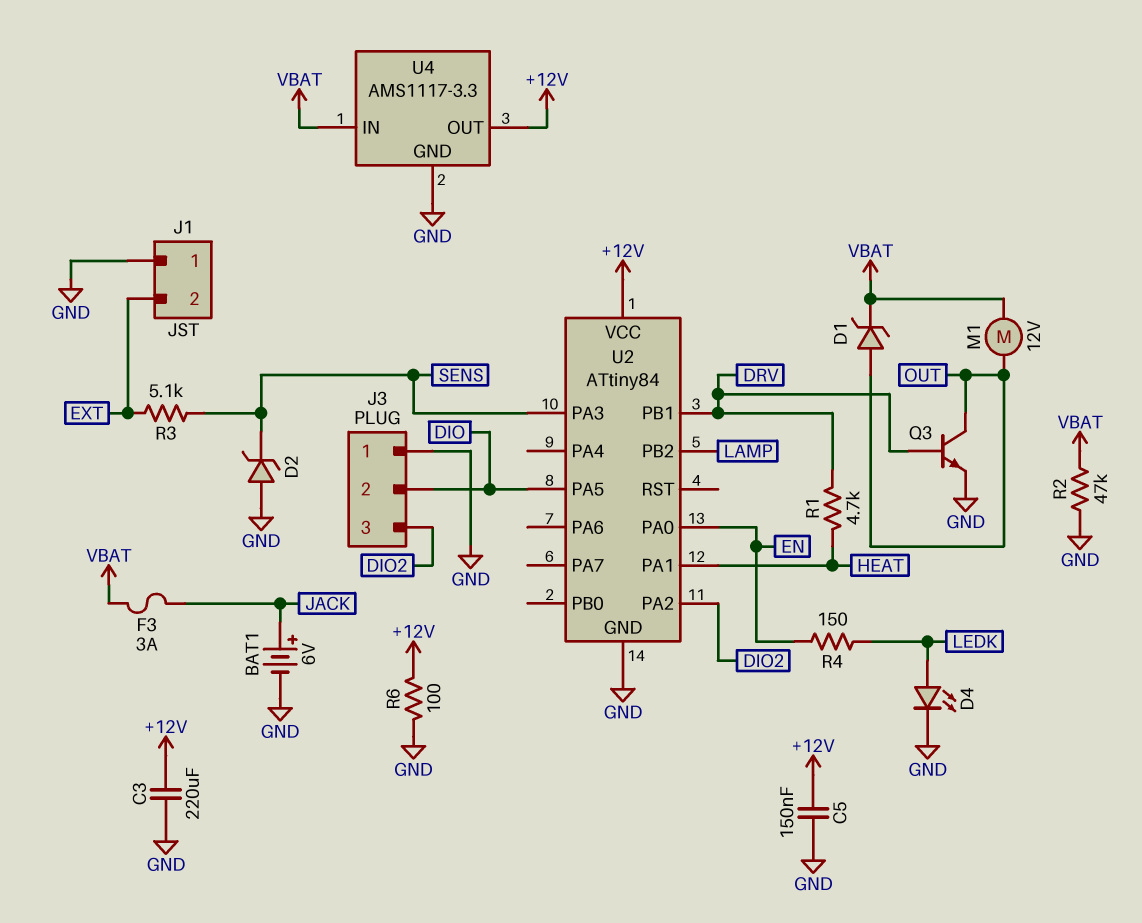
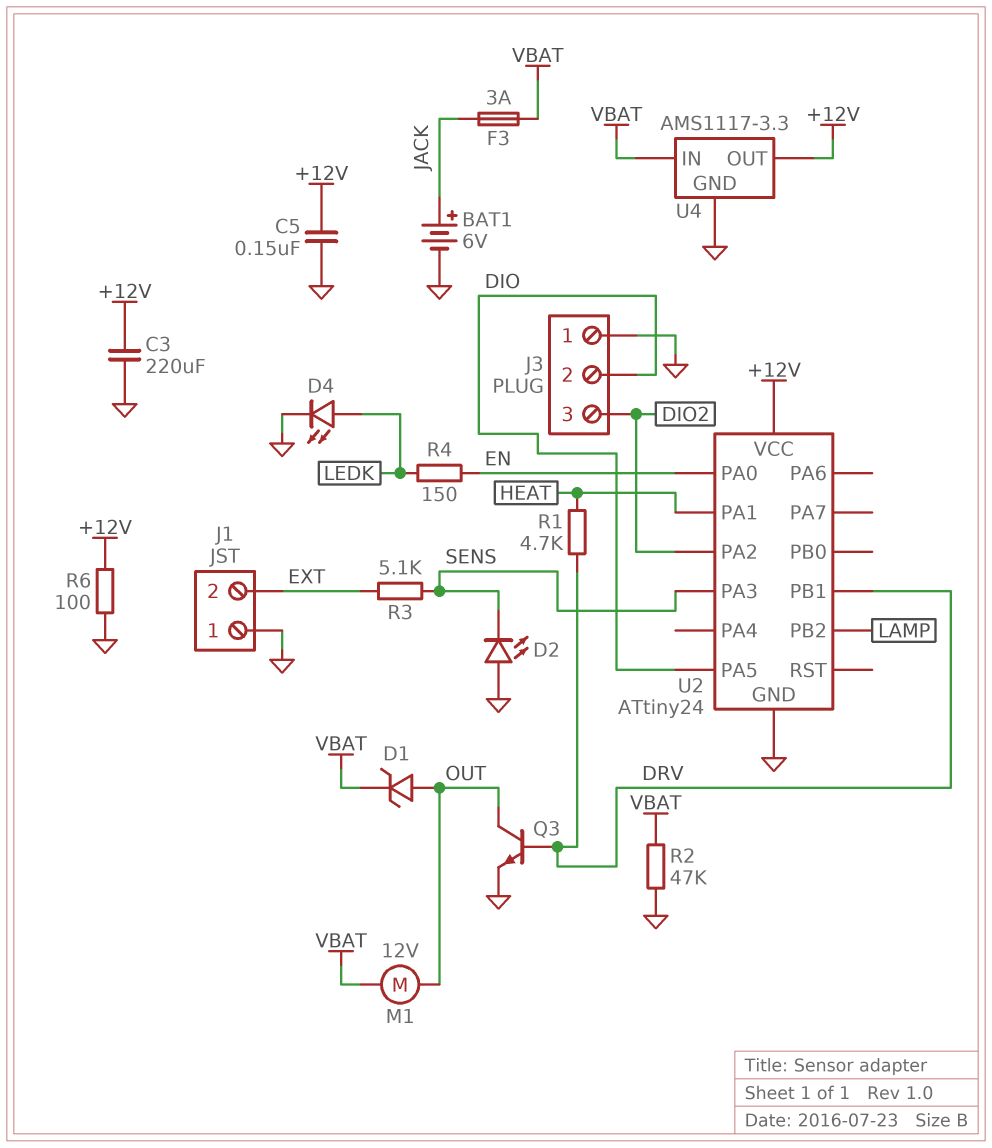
D2: zener (A GND, K SENS) -> LED (A GND, K SENS)
U2: ATtiny84 -> ATtiny24

